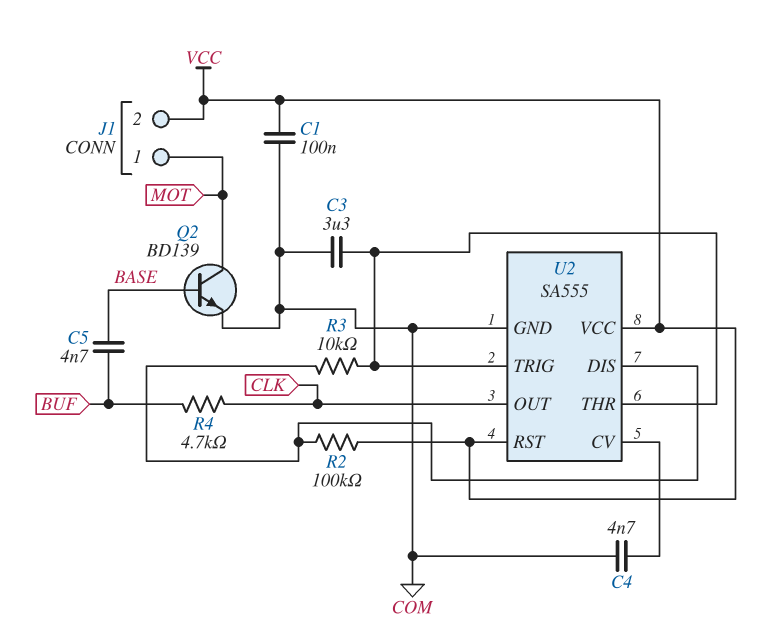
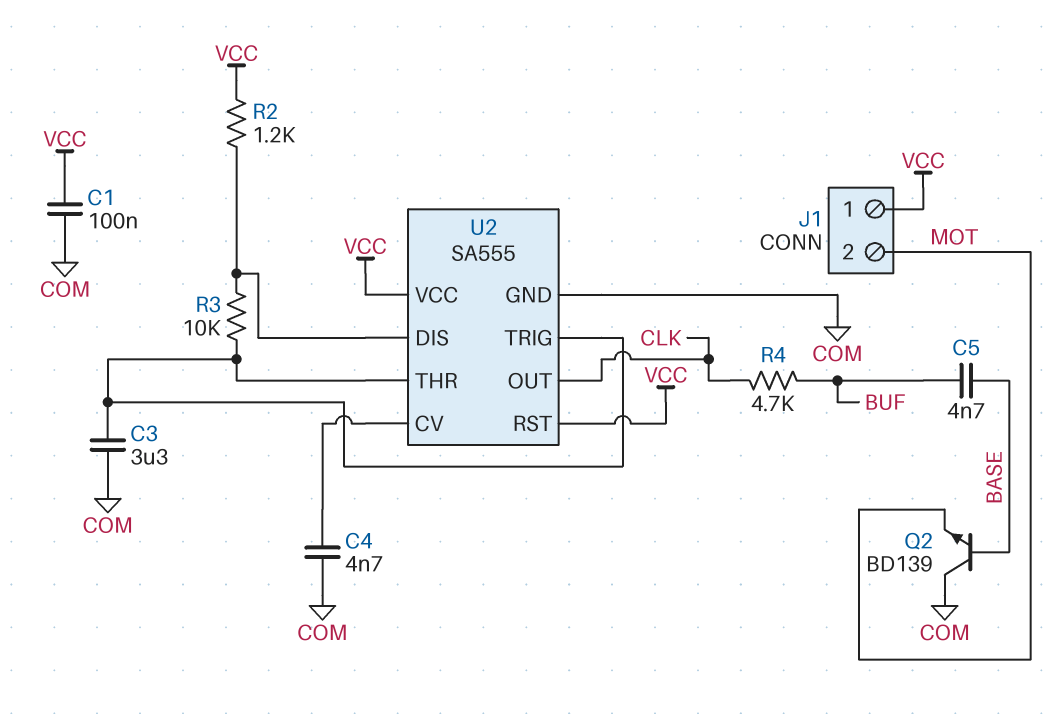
J1 pin 1: MOT -> VCC
J1 pin 2: VCC -> MOT
Q2: NPN BD139 (B BASE, C MOT, E COM) -> NPN BD139 (B BASE, C COM, E MOT)
R2: 100k (U2/DIS, VCC) -> 1.2k (U2/DIS, VCC)

